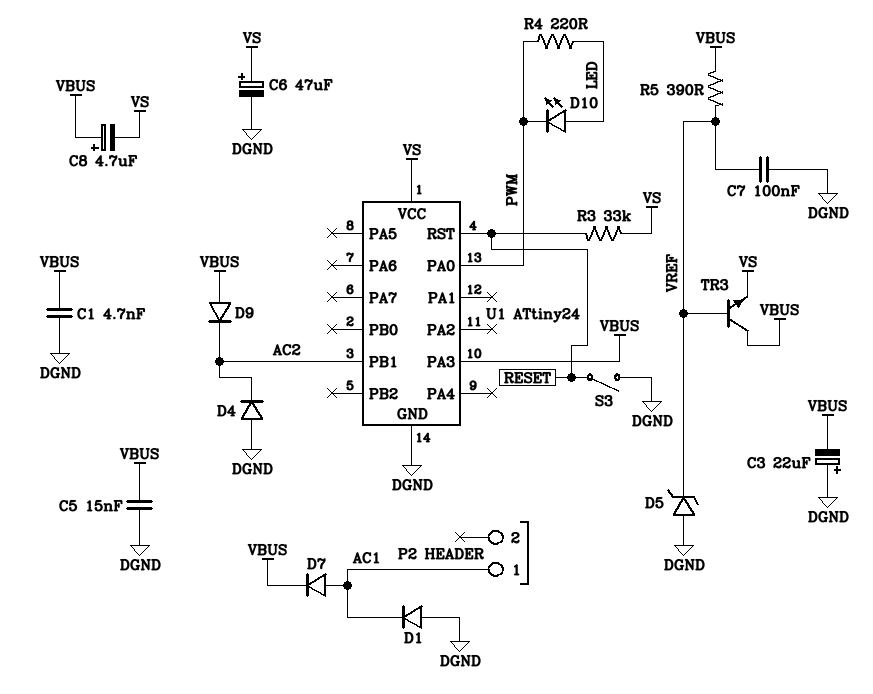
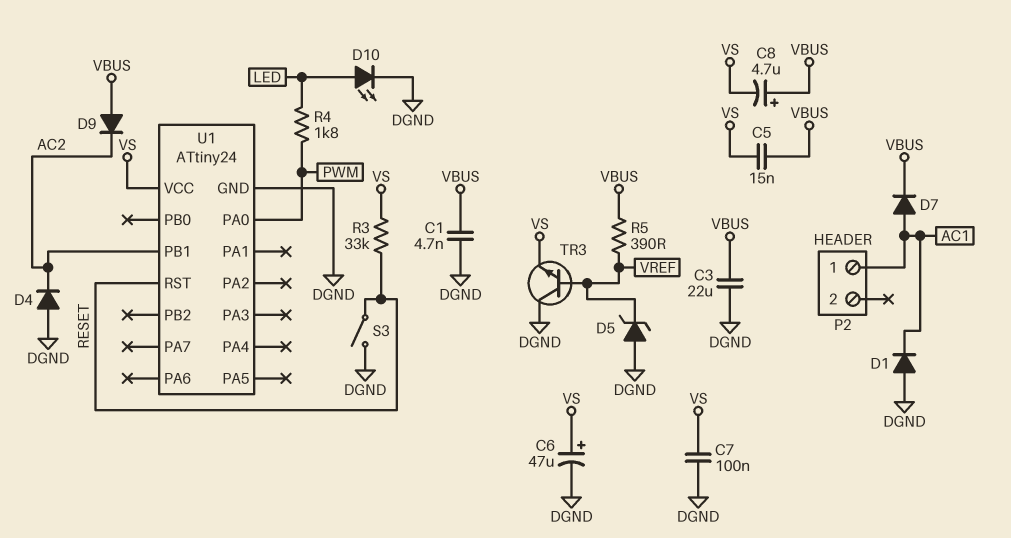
C3: 22uF (plus DGND, minus VBUS) -> 22uF (DGND, VBUS)
C5: 15nF (DGND, VBUS) -> 15nF (VBUS, VS)
C7: 100nF (DGND, VREF) -> 100nF (DGND, VS)
D10: LED (A LED, K PWM) -> LED (A LED, K DGND)
R4: 220 (LED, PWM) -> 1.8k (LED, PWM)
TR3: NPN (B VREF, C VBUS, E VS) -> NPN (B VREF, C DGND, E VS)
U1 pin PA3: VBUS -> none

